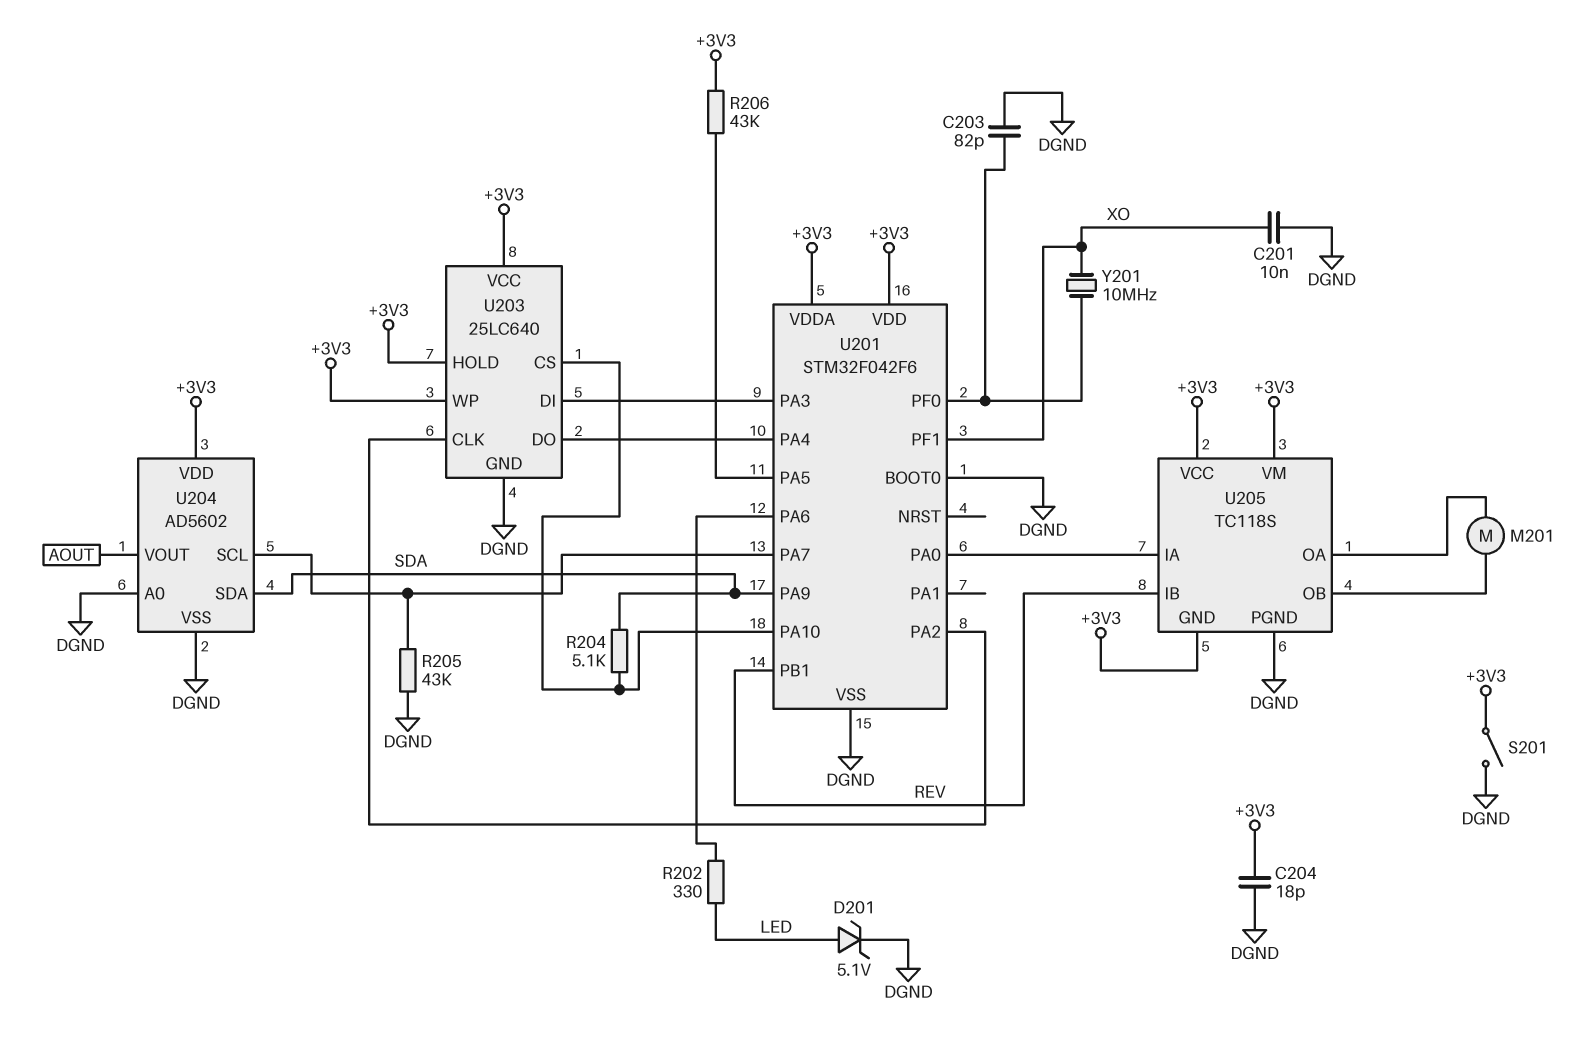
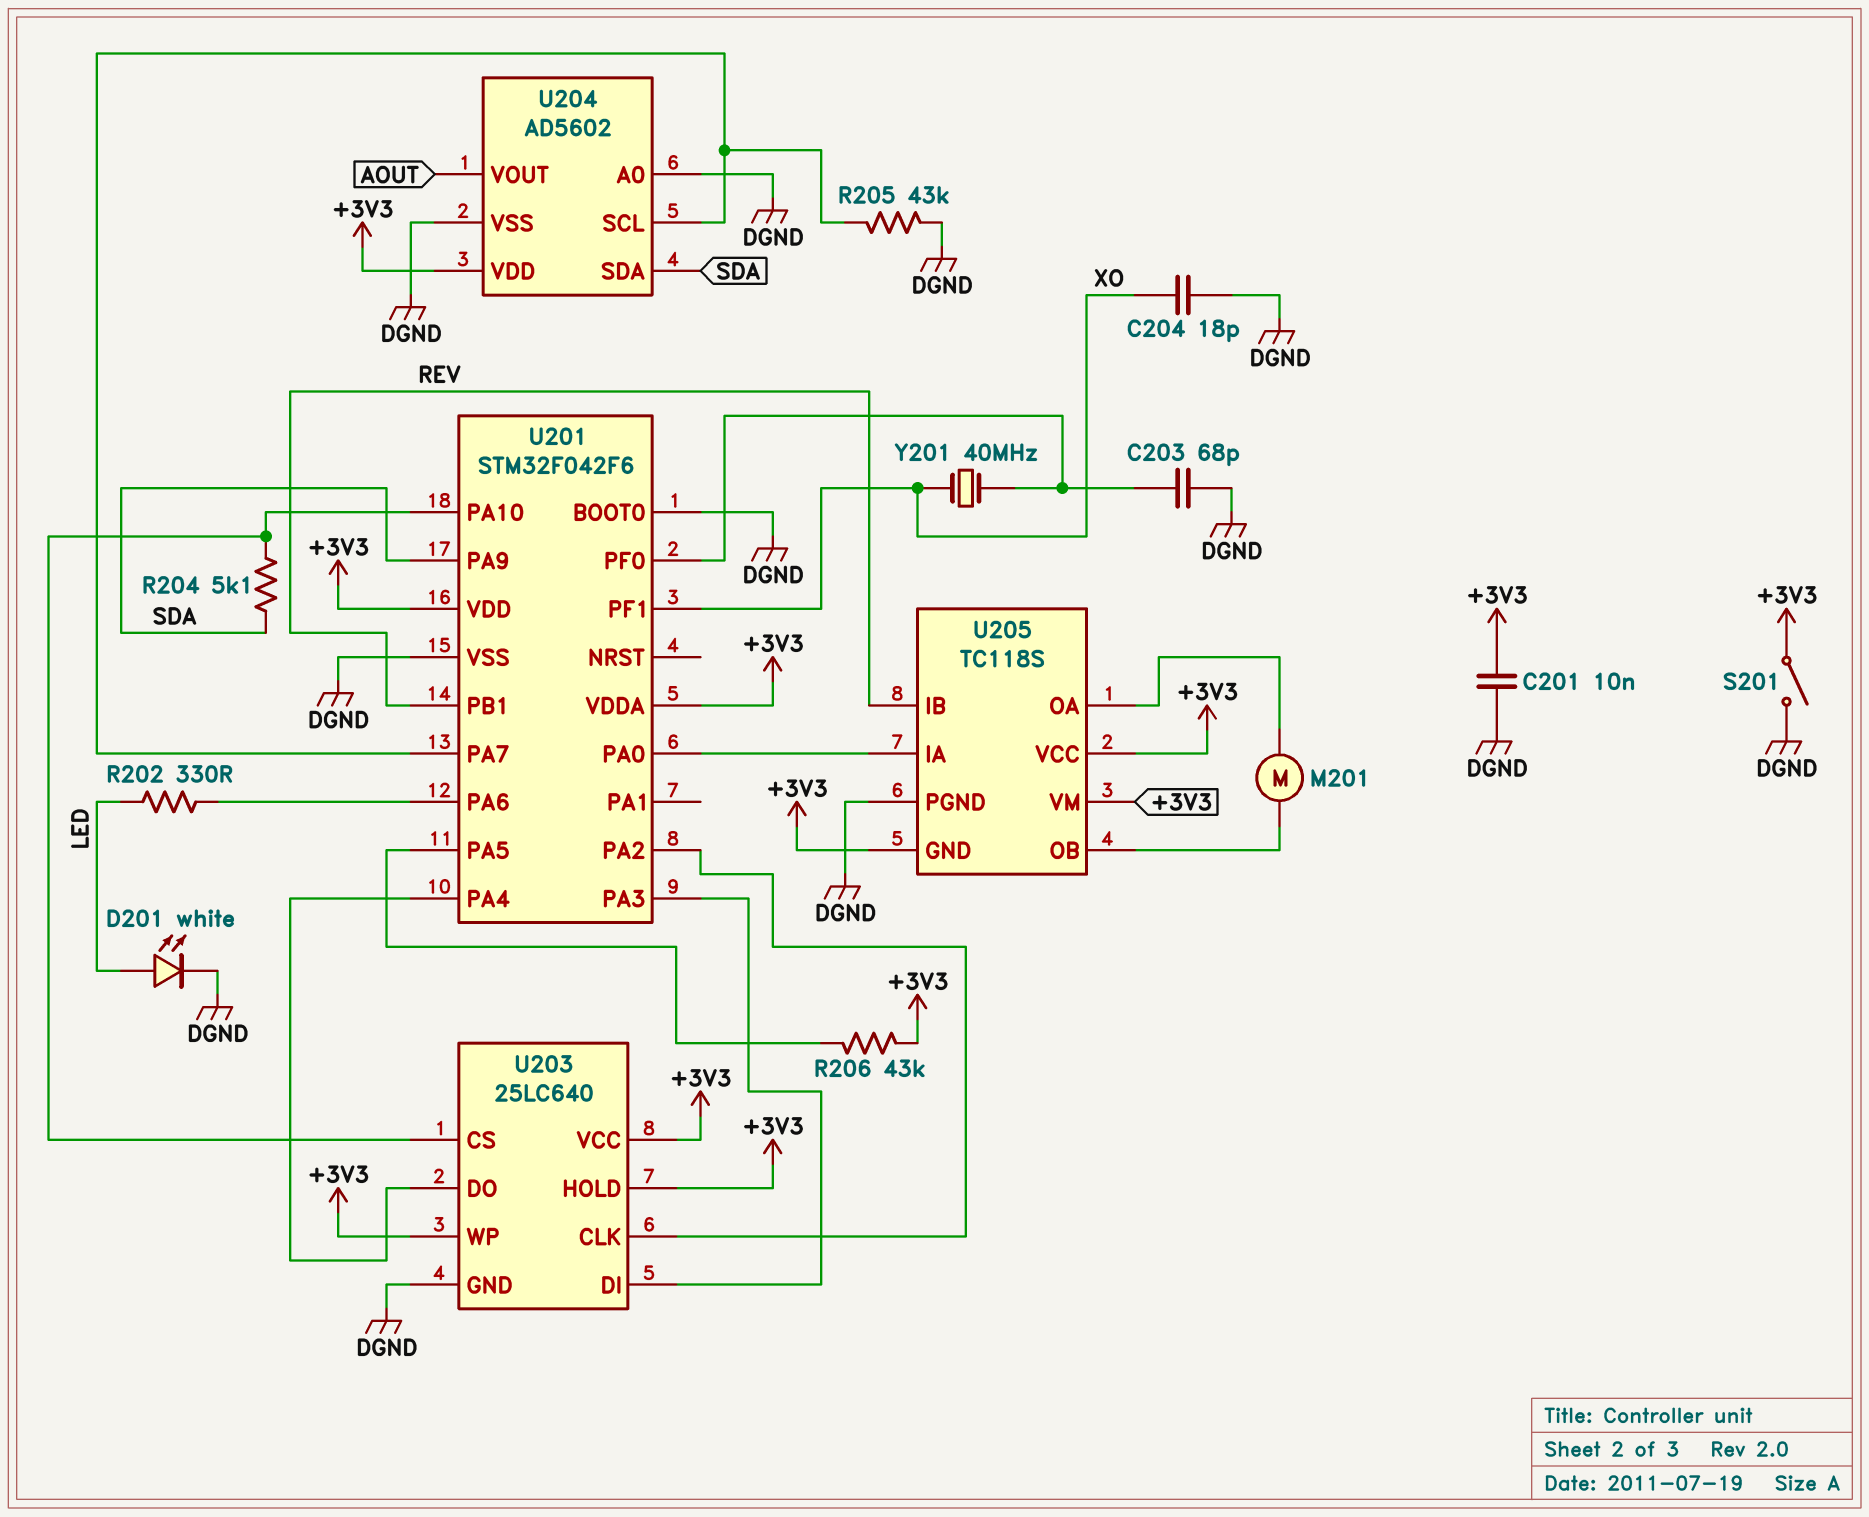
C201: 10nF (DGND, XO) -> 10nF (+3V3, DGND)
C203: 82pF (DGND, U201/PF0) -> 68pF (DGND, U201/PF0)
C204: 18pF (+3V3, DGND) -> 18pF (DGND, XO)
D201: zener 5.1V (A LED, K DGND) -> LED white (A LED, K DGND)
Y201: 10MHz (U201/PF0, XO) -> 40MHz (U201/PF0, XO)

